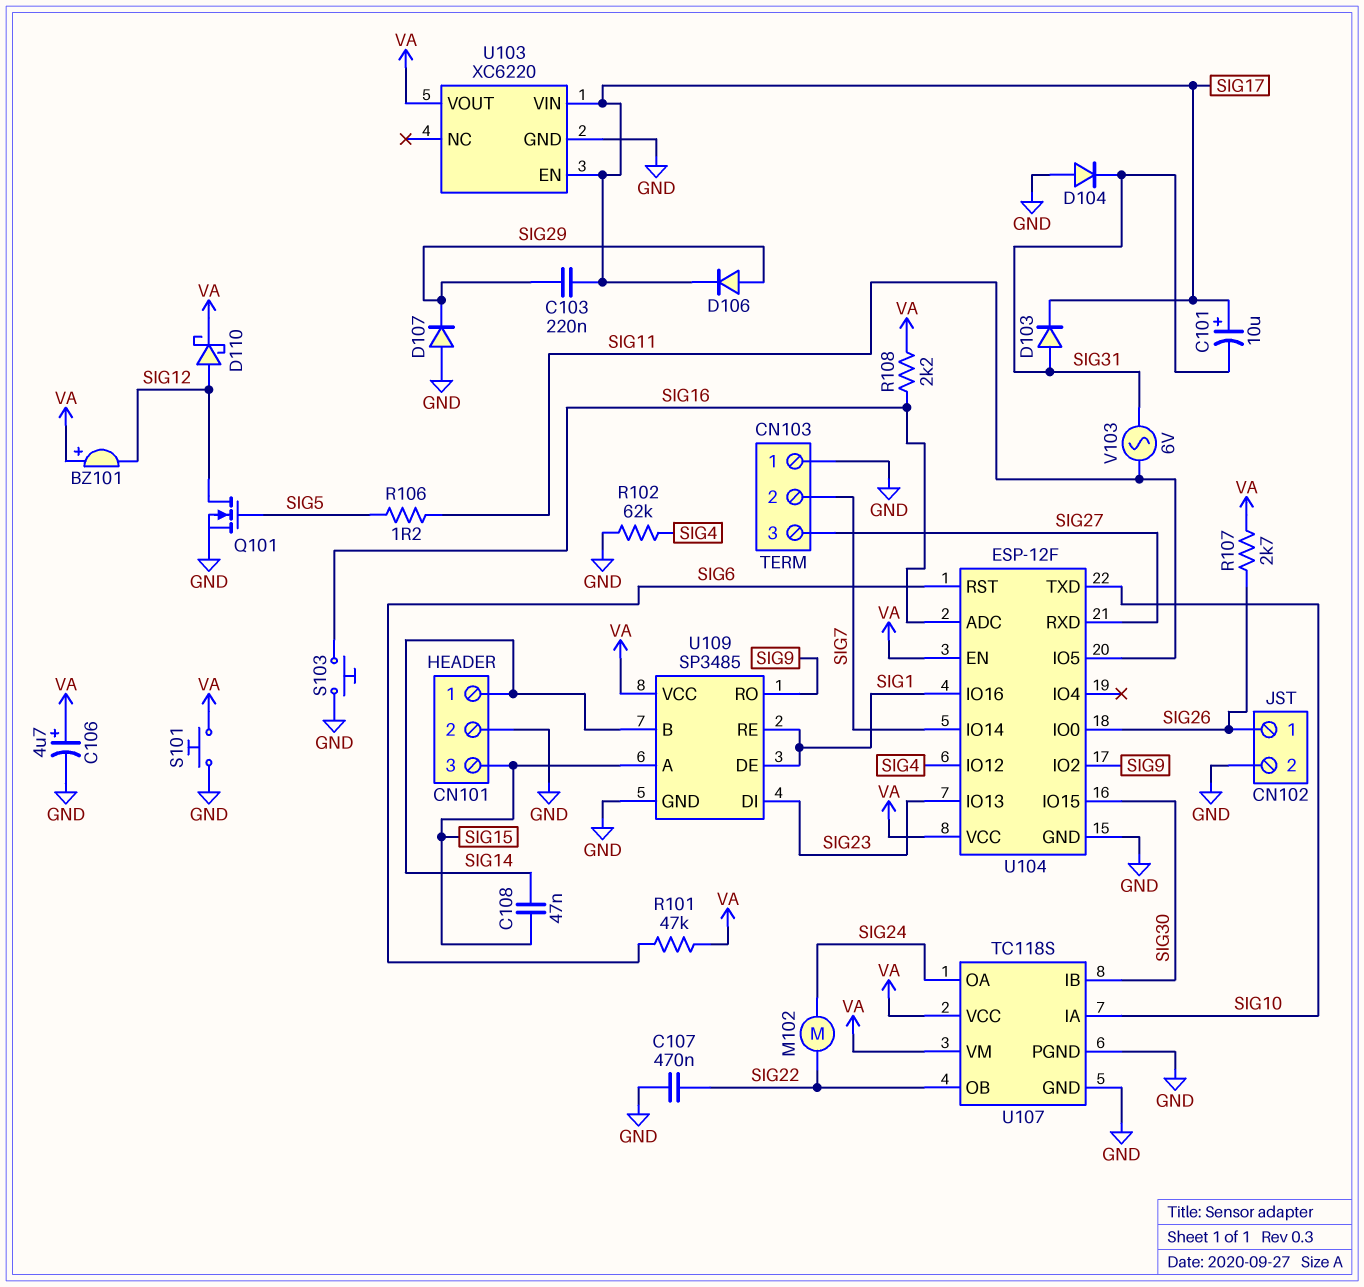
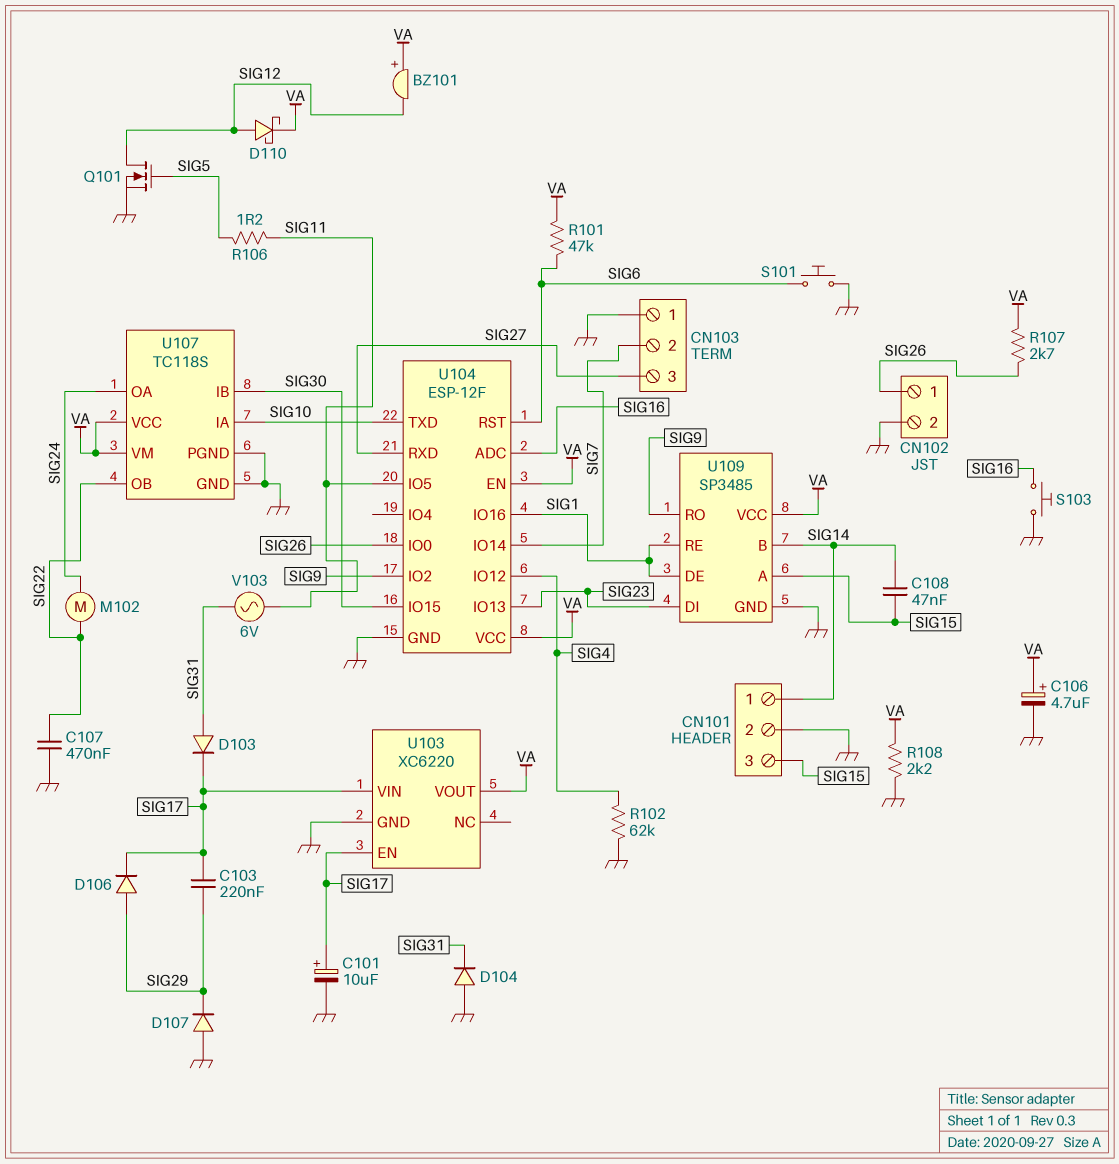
C101: 10uF (plus SIG17, minus SIG31) -> 10uF (plus SIG17, minus GND)
R108: 2.2k (SIG16, VA) -> 2.2k (GND, VA)
S101: button (GND, VA) -> button (GND, SIG6)

